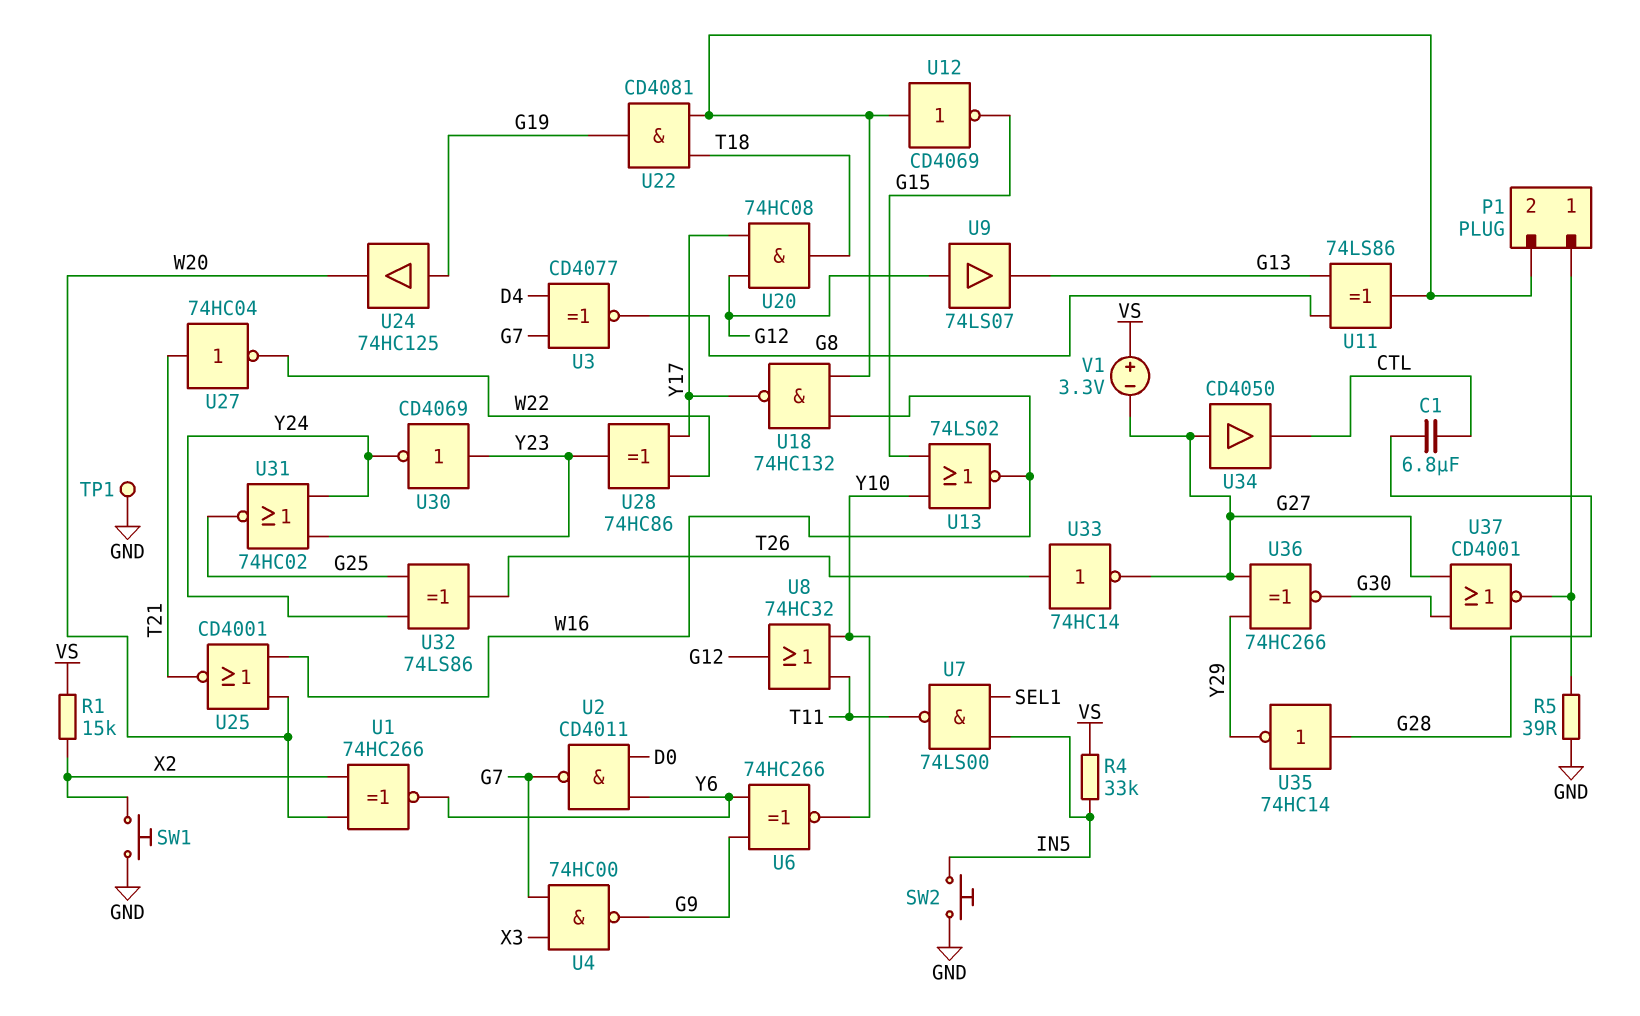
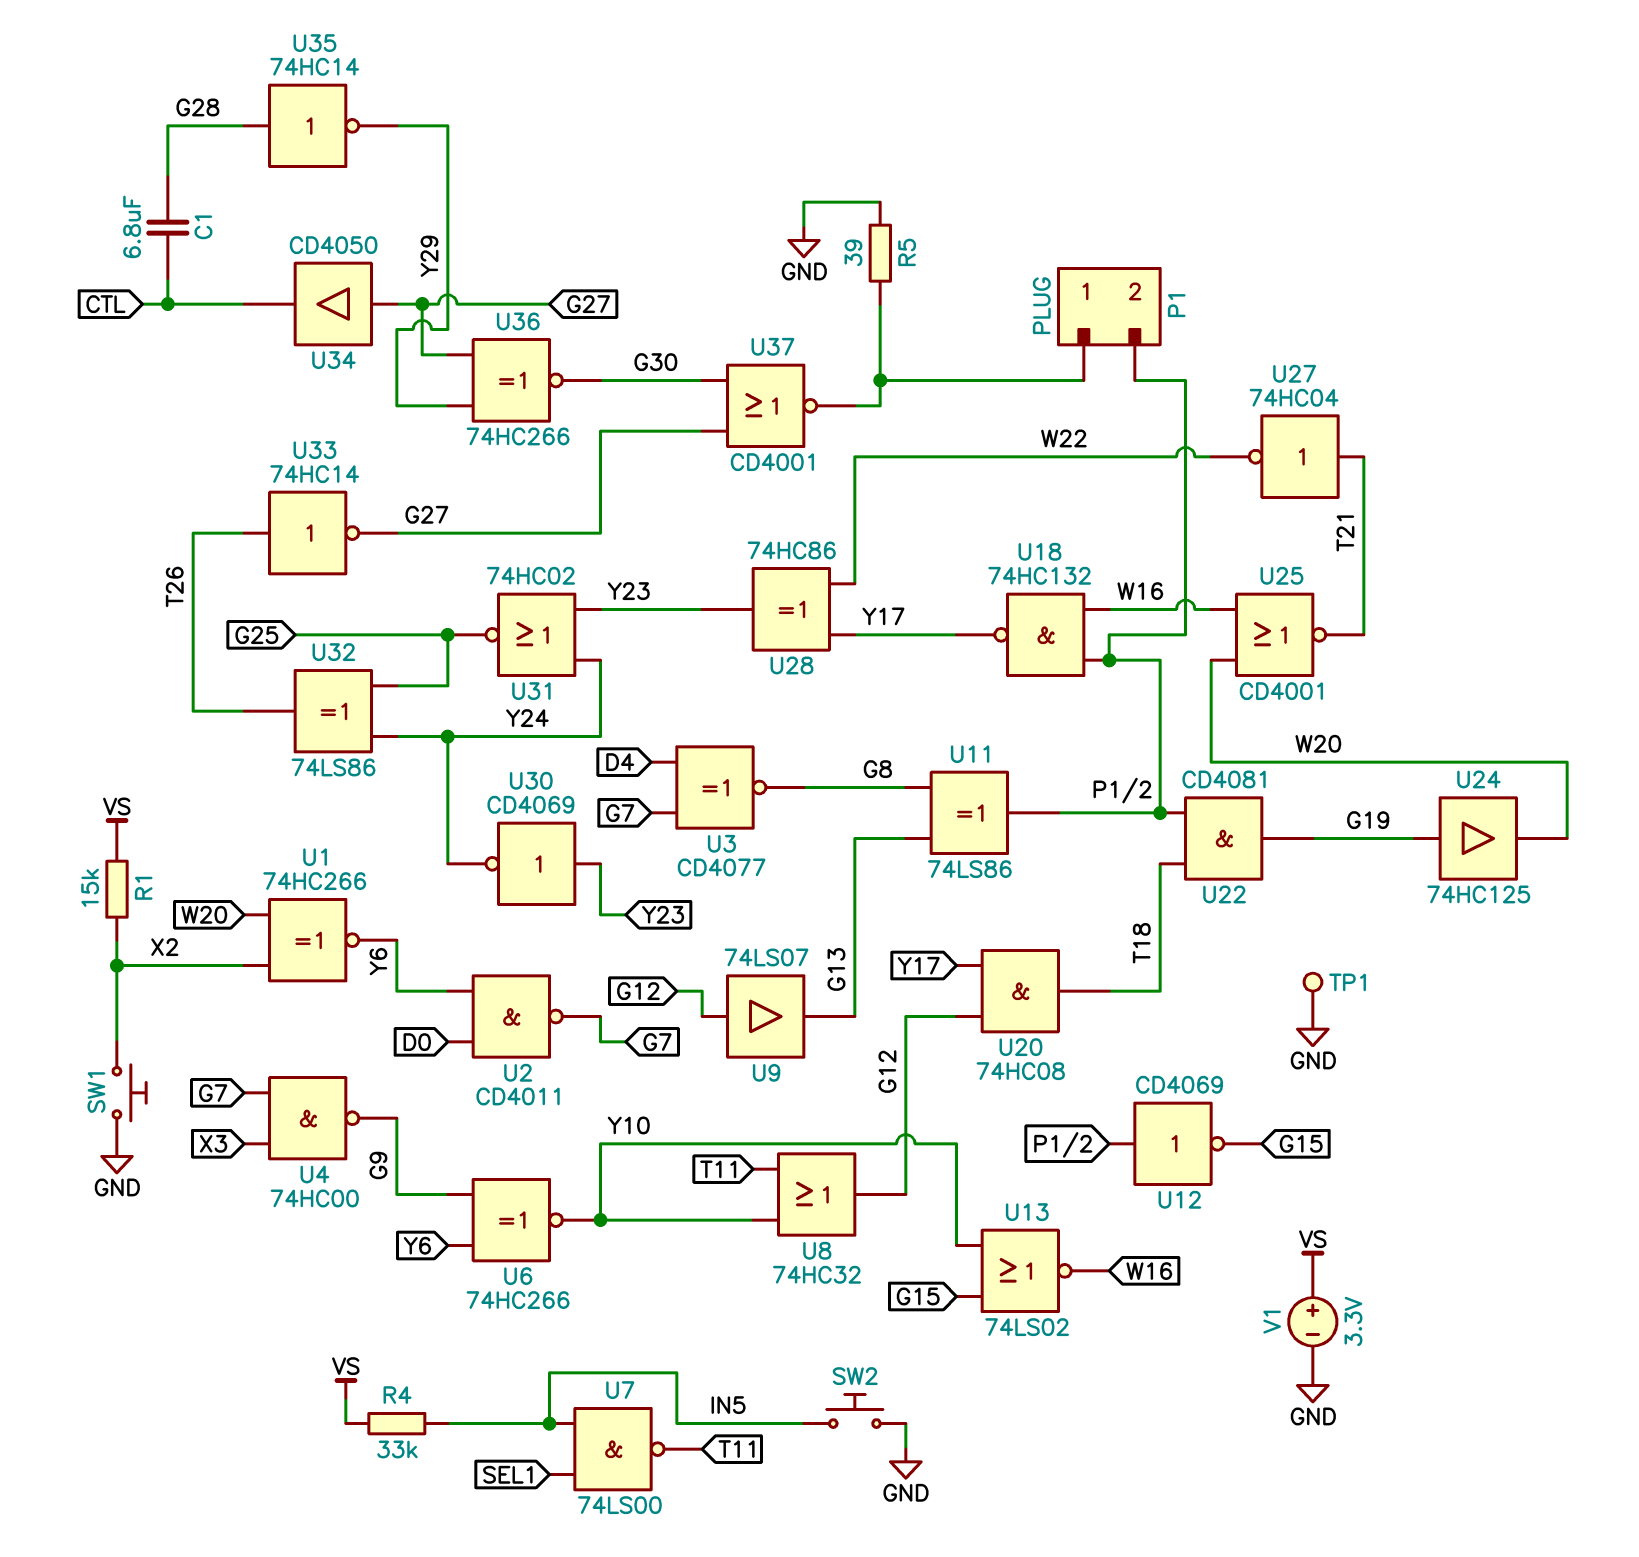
V1: 3.3V (plus VS, minus G27) -> 3.3V (plus VS, minus GND)

